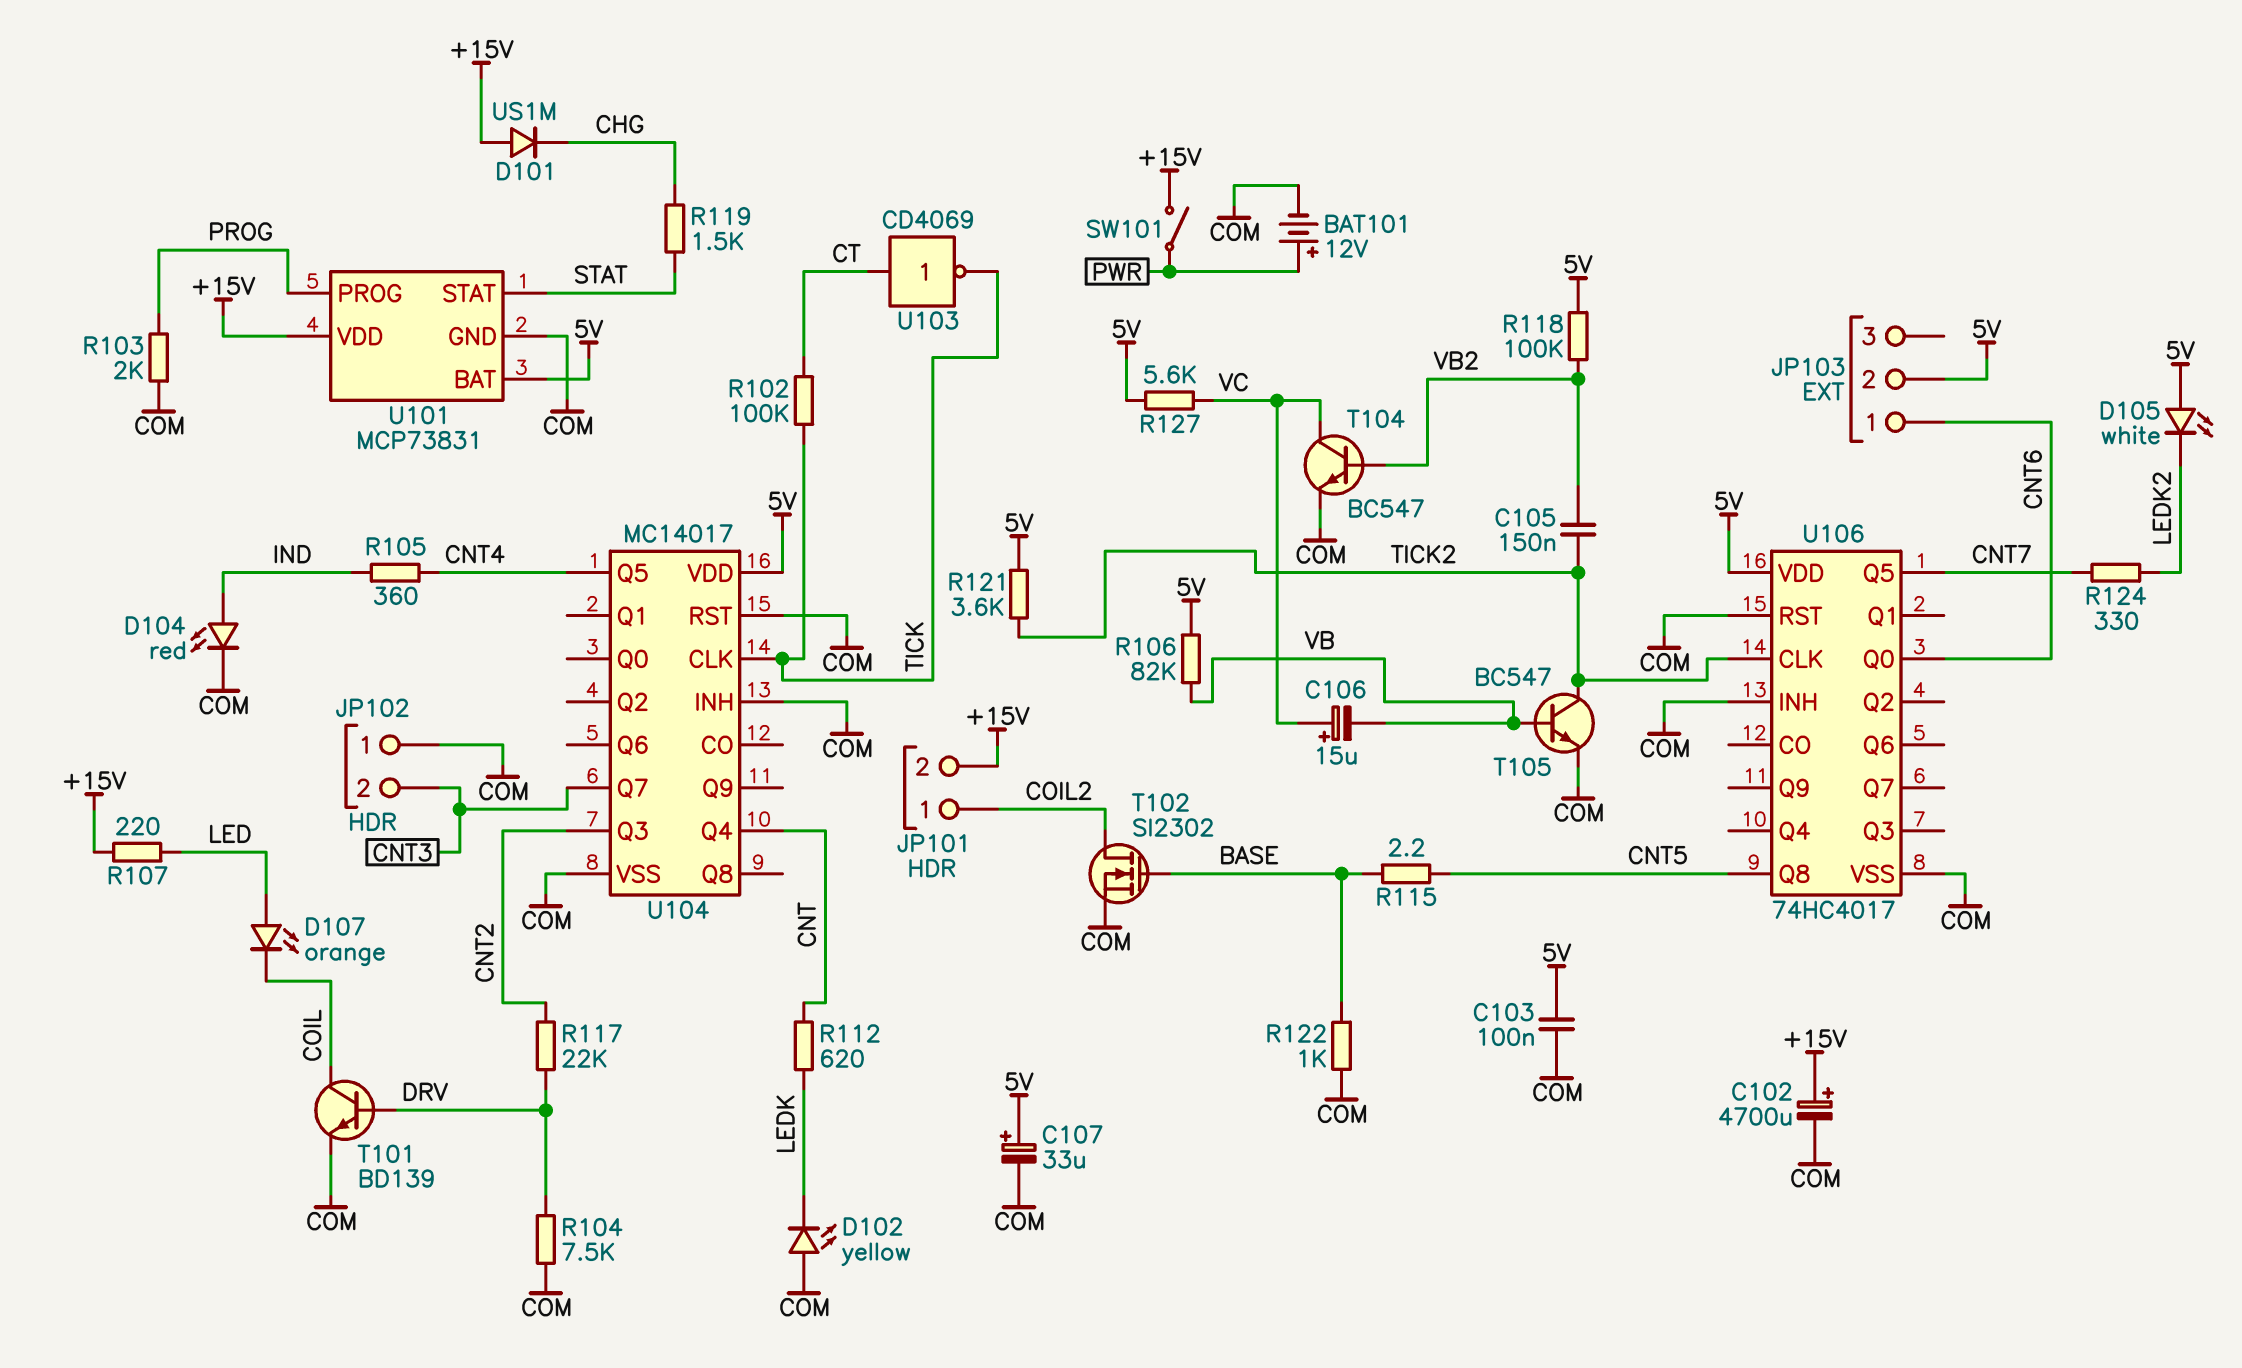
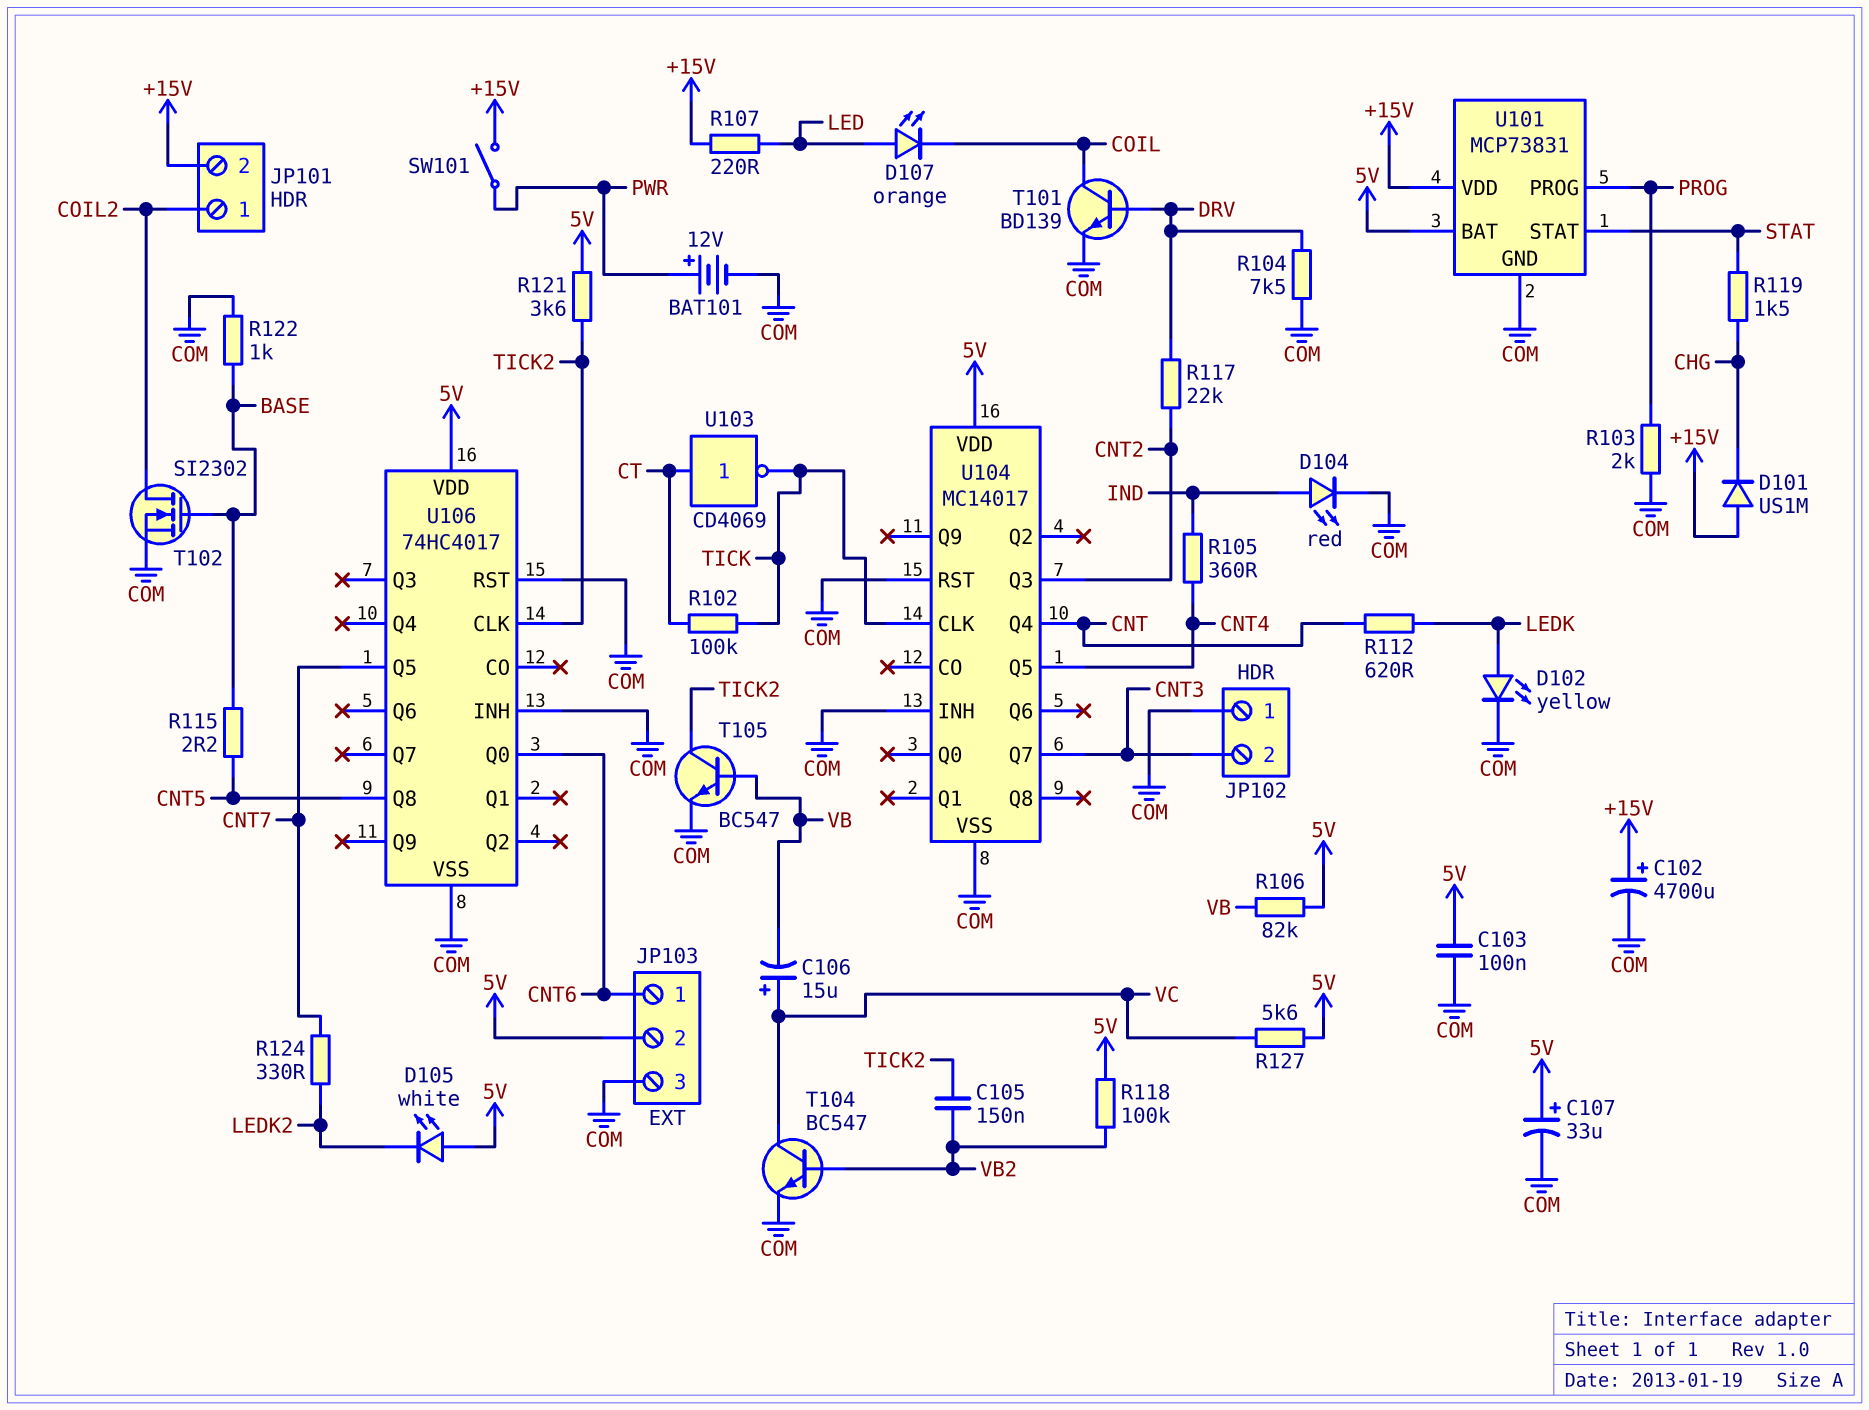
D102: LED yellow (A COM, K LEDK) -> LED yellow (A LEDK, K COM)
JP103 pin 3: none -> COM

